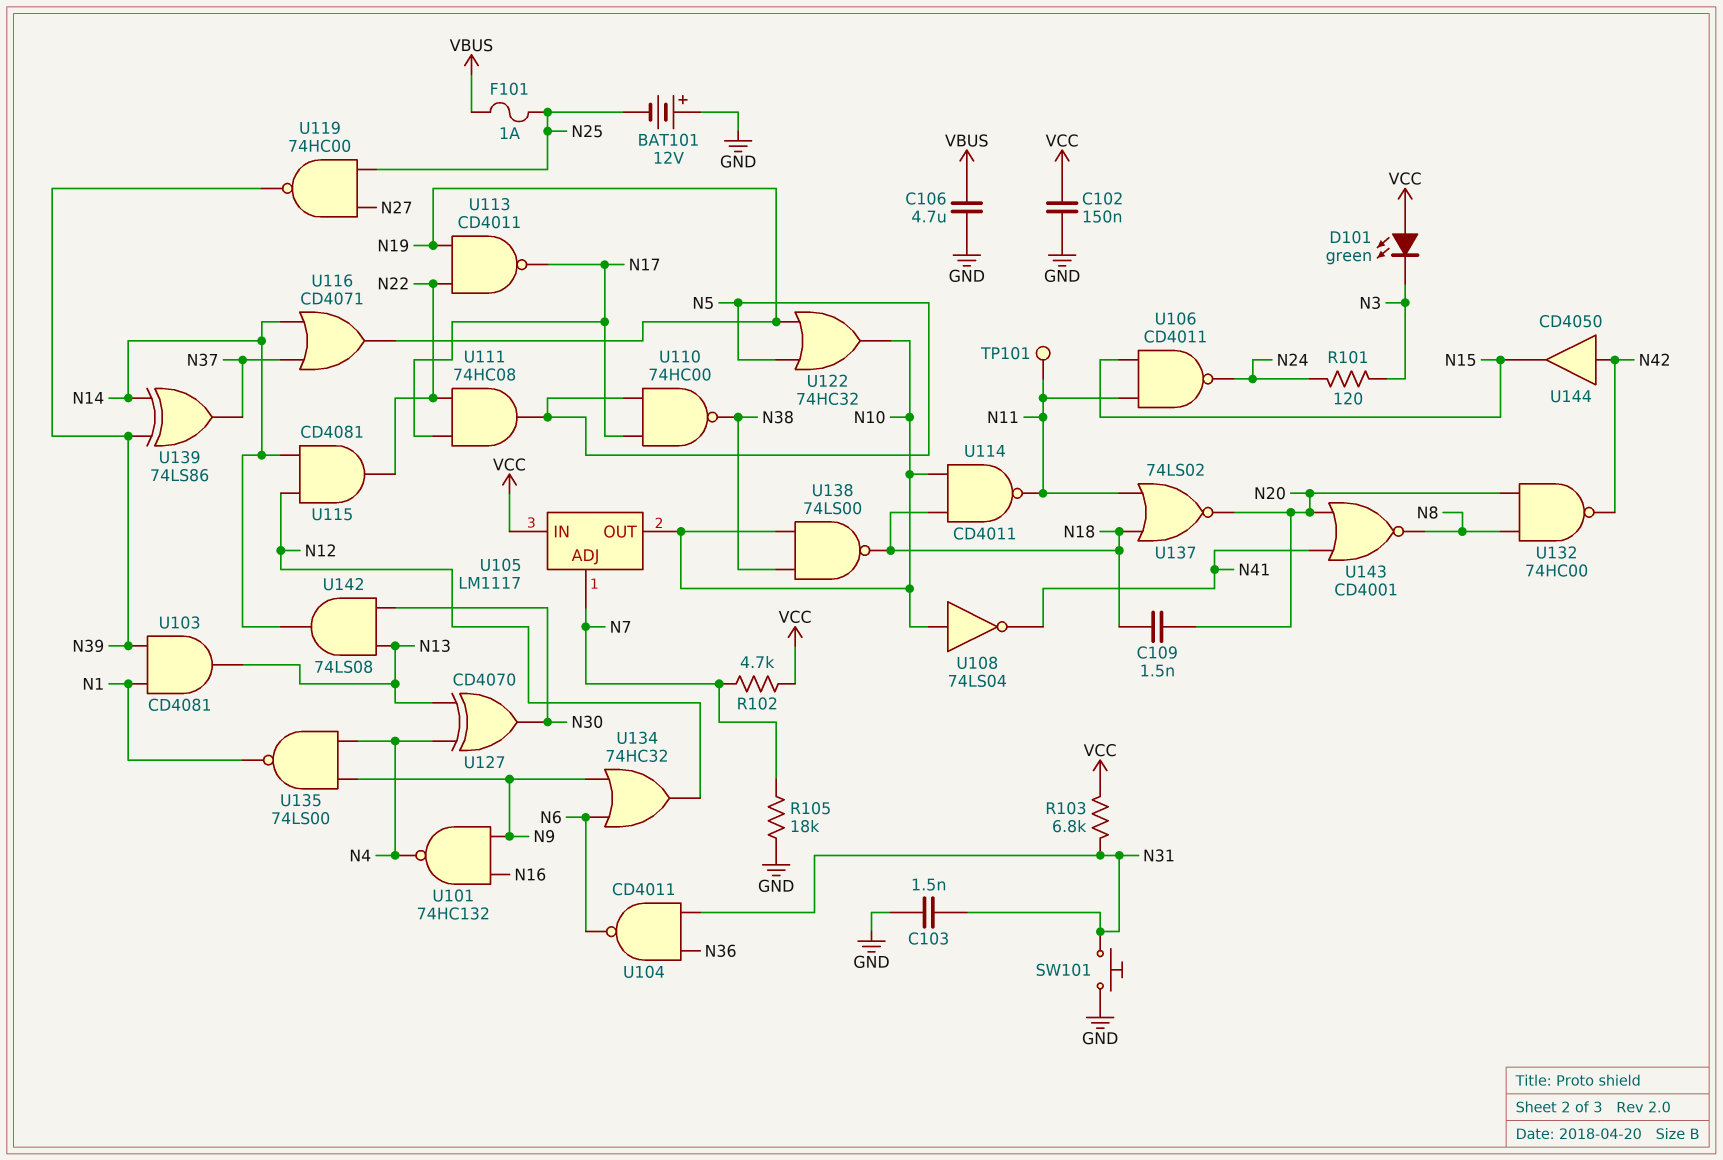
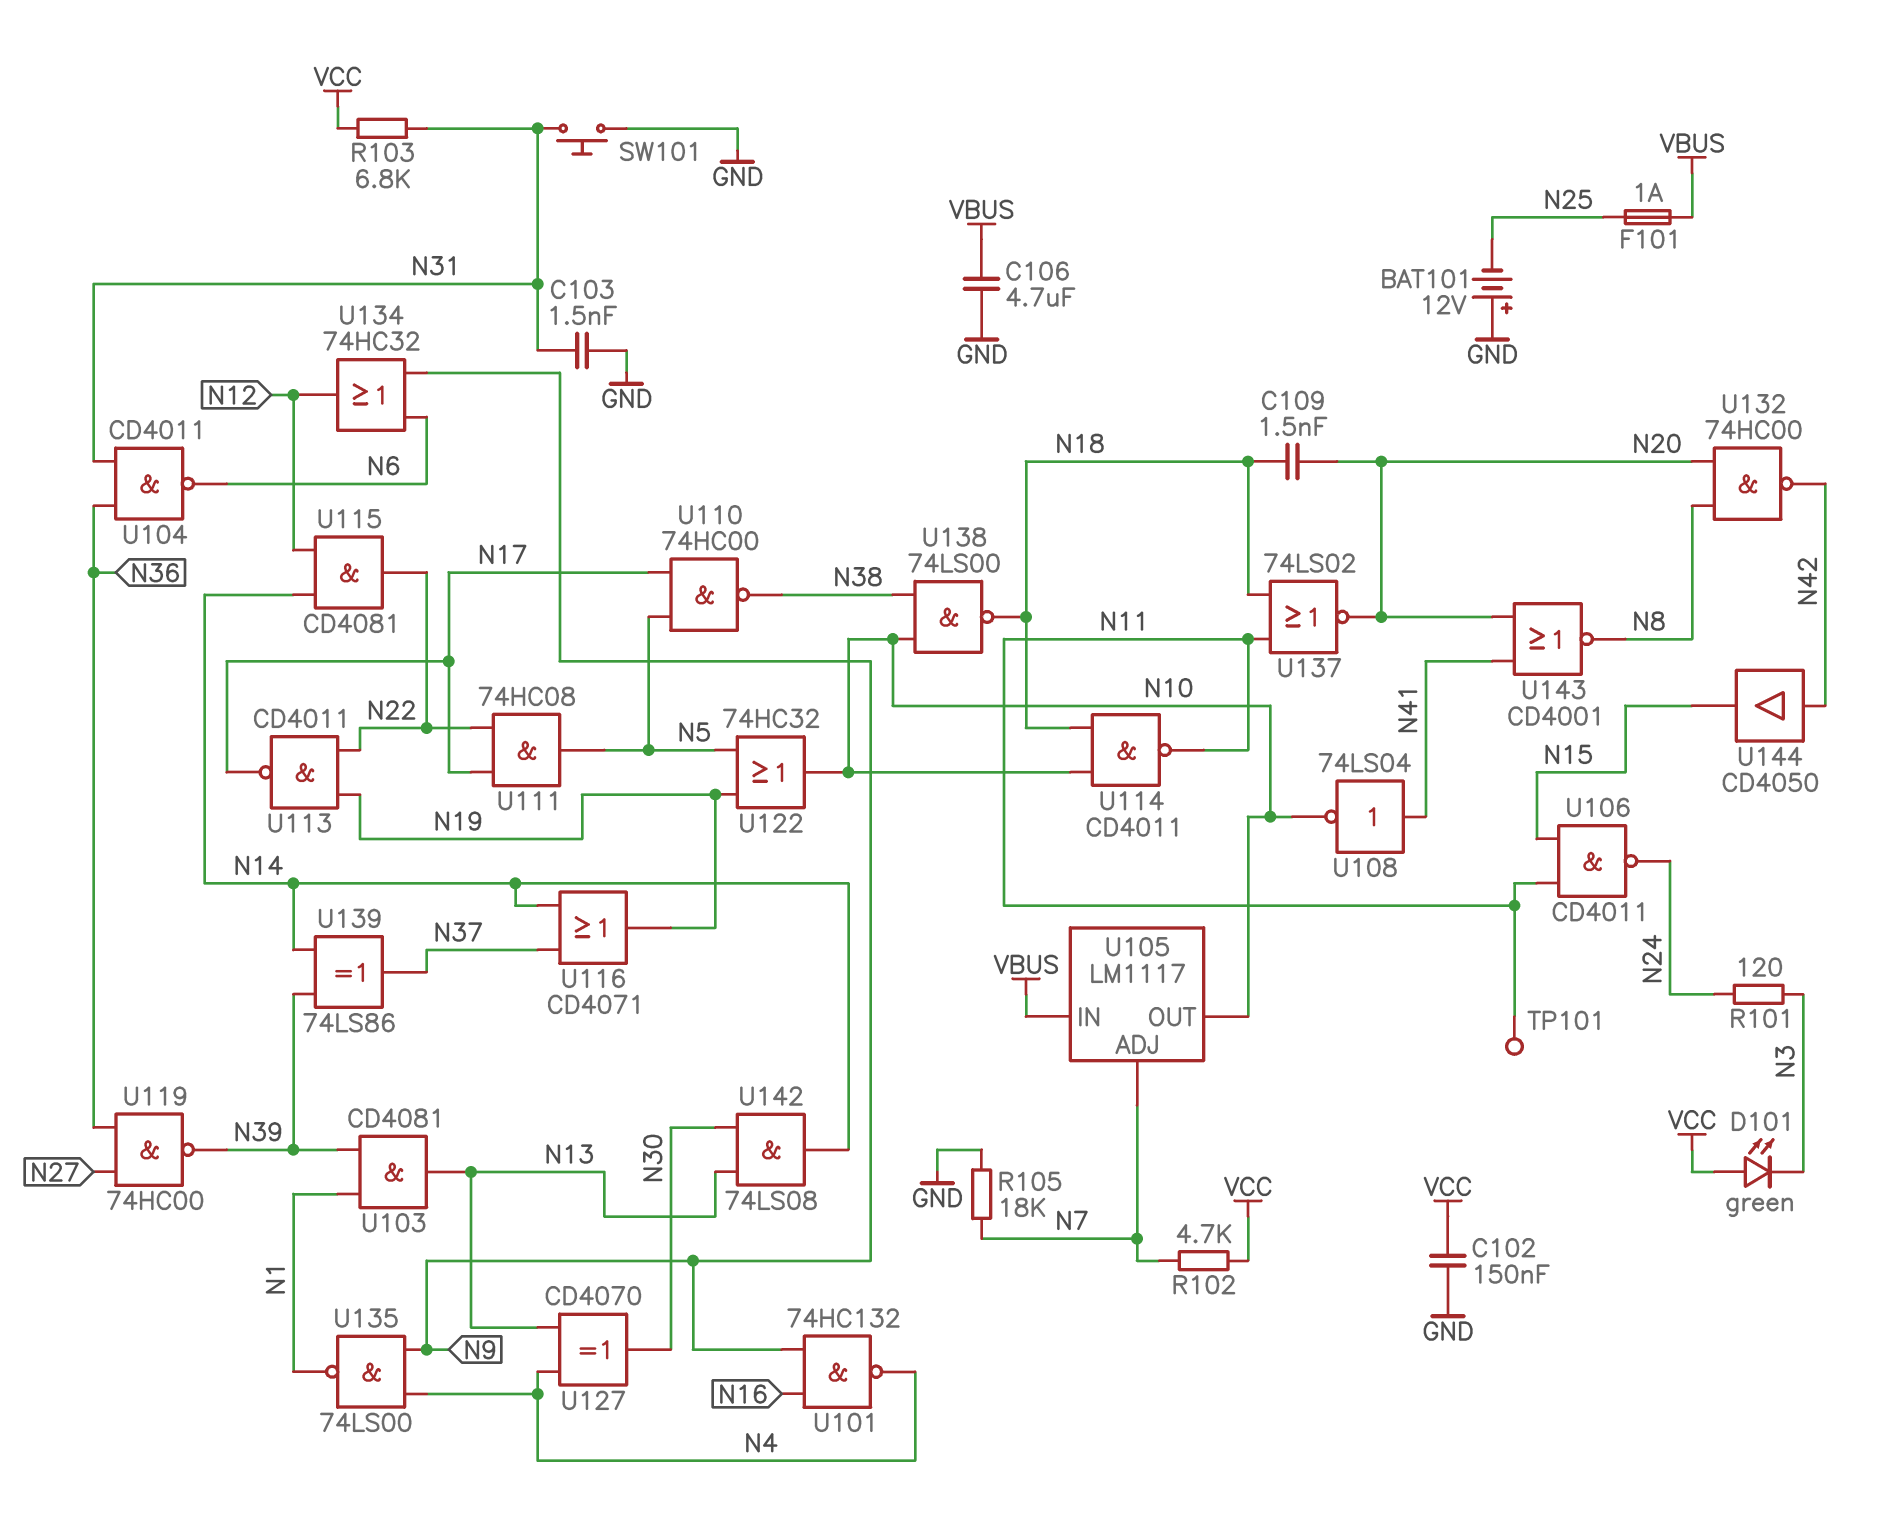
U105 pin IN: VCC -> VBUS
U108: NOT 74LS04 (in N10, out N41) -> NOT 74LS04 (in N41, out N10)
U119: NAND 74HC00 (in N25, in N27, out N39) -> NAND 74HC00 (in N27, in N36, out N39)

